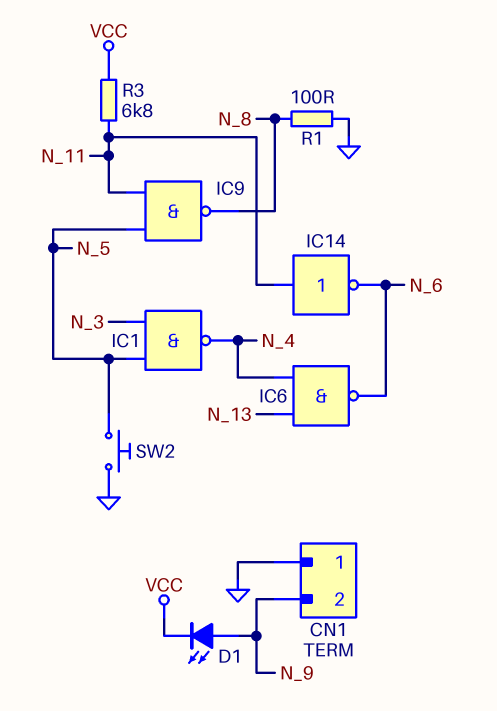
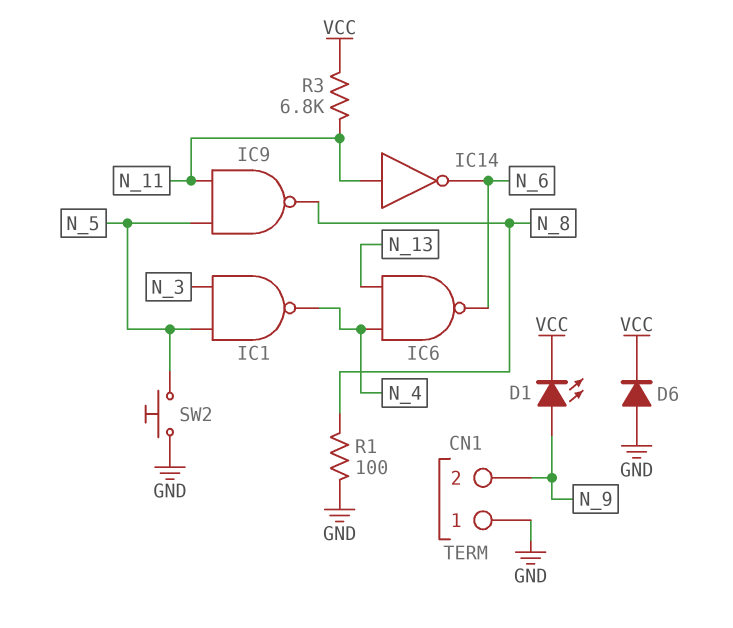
D6: none -> diode (A GND, K VCC)

